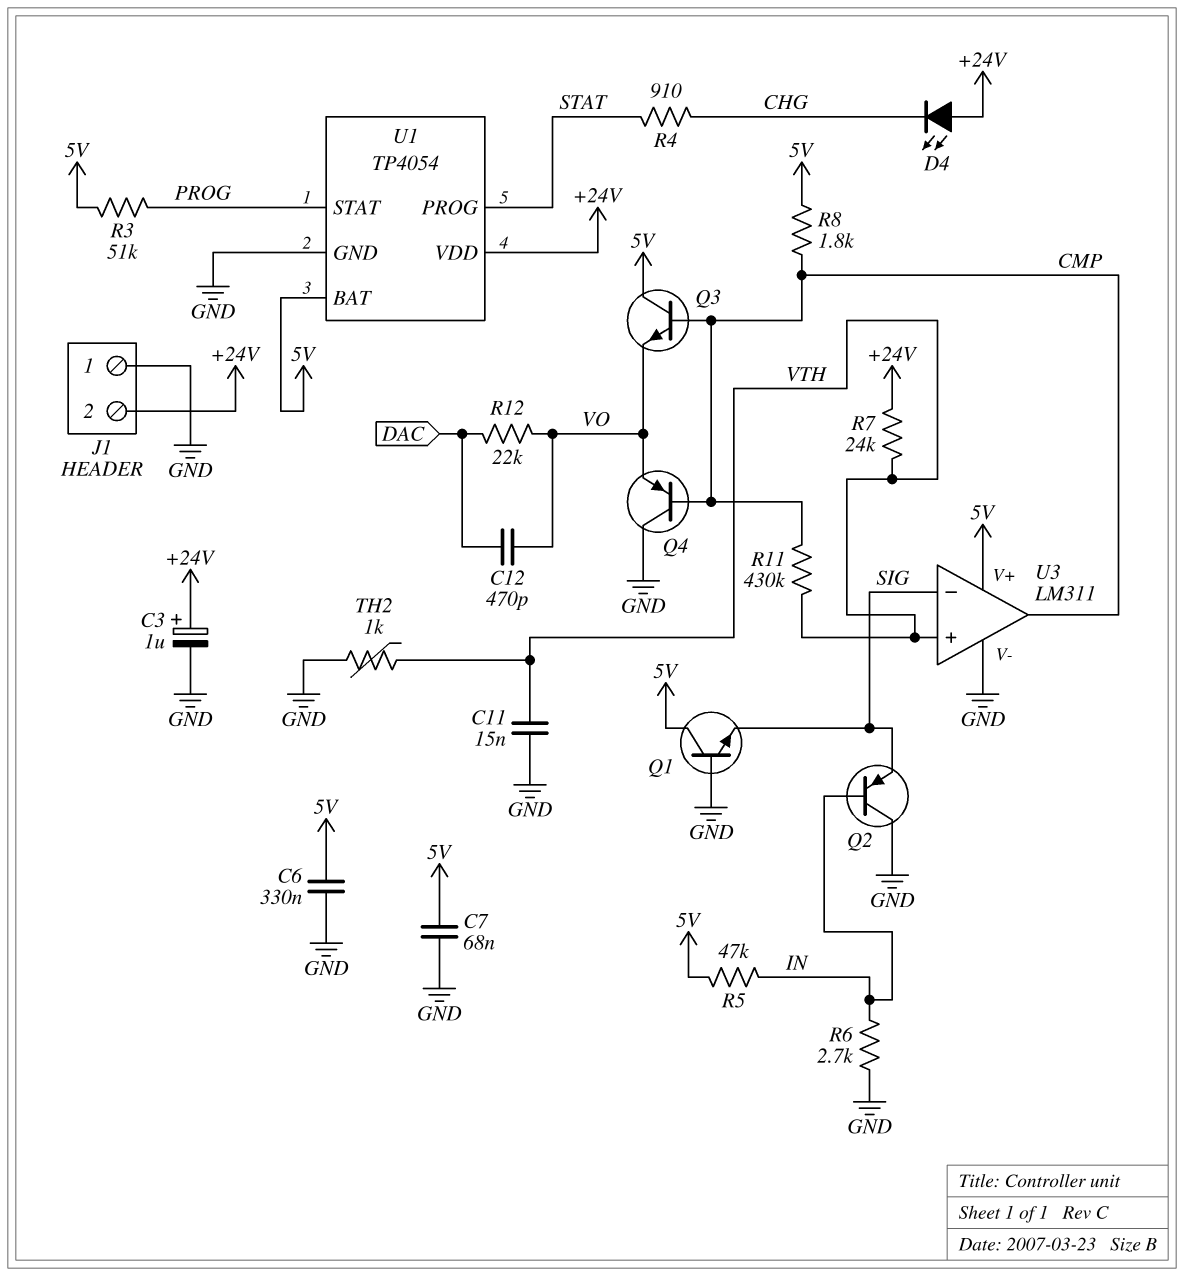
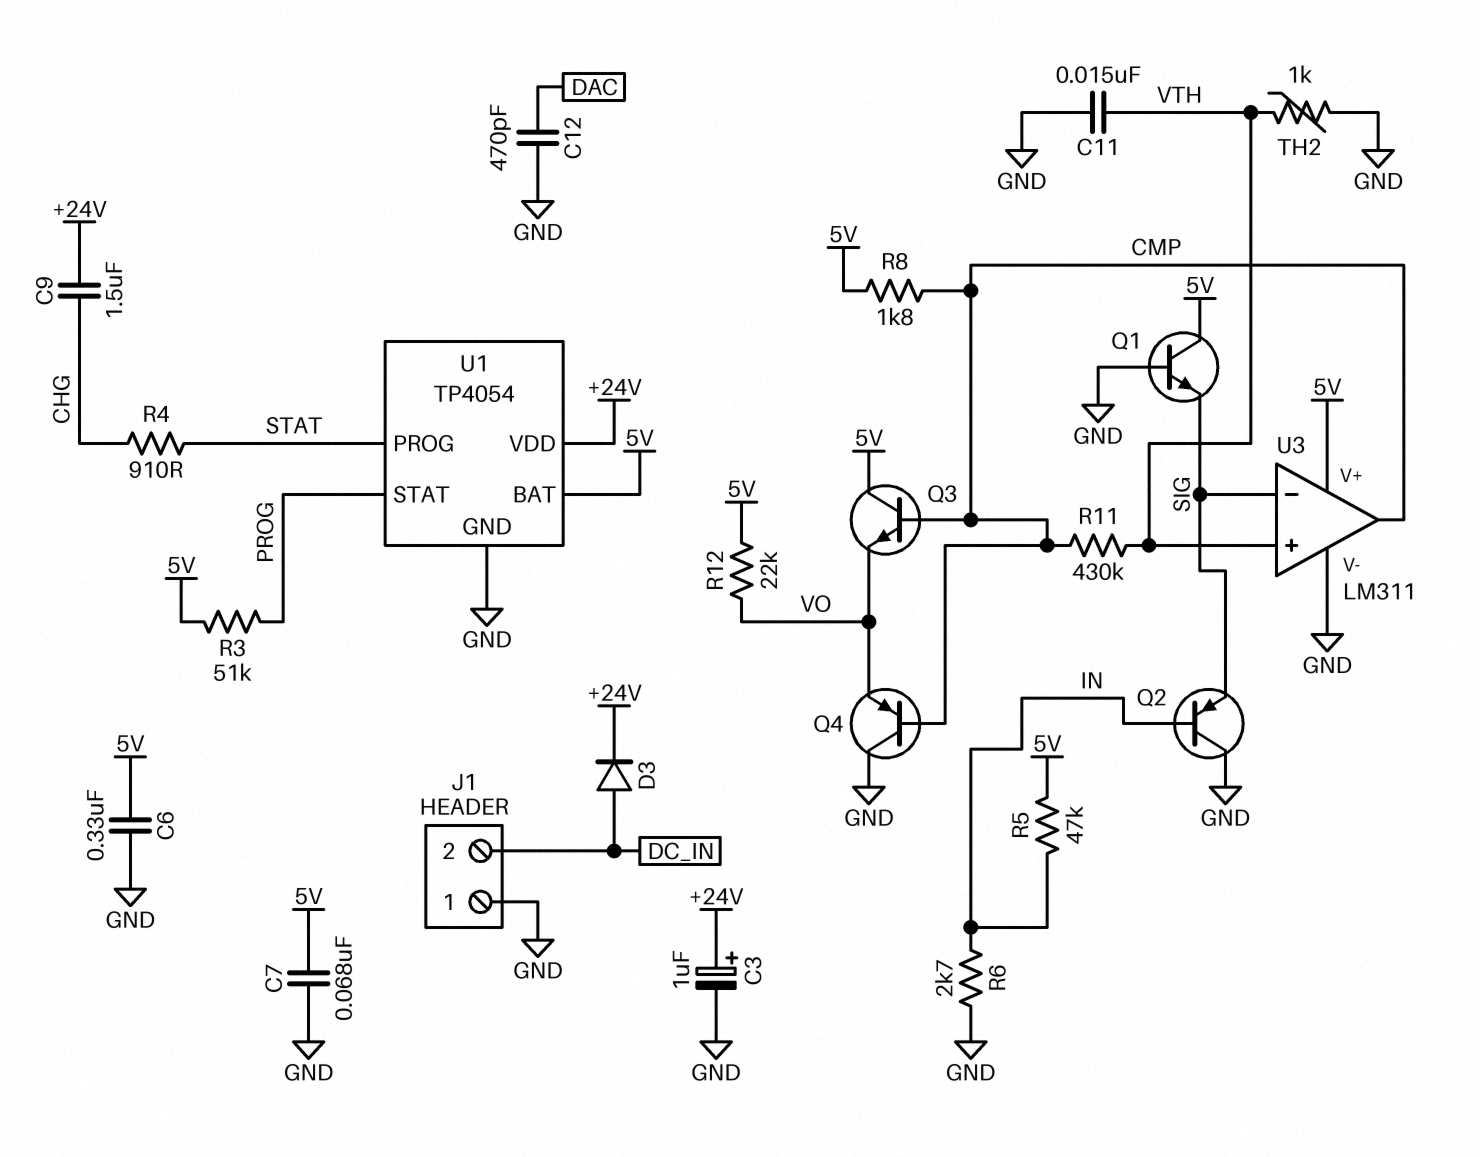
C9: none -> 1.5uF (+24V, CHG)
C12: 470pF (DAC, VO) -> 470pF (DAC, GND)
D3: none -> diode (A DC_IN, K +24V)
D4: LED (A +24V, K CHG) -> none
J1 pin 2: +24V -> DC_IN
R7: 24k (+24V, VTH) -> none
R12: 22k (DAC, VO) -> 22k (5V, VO)

